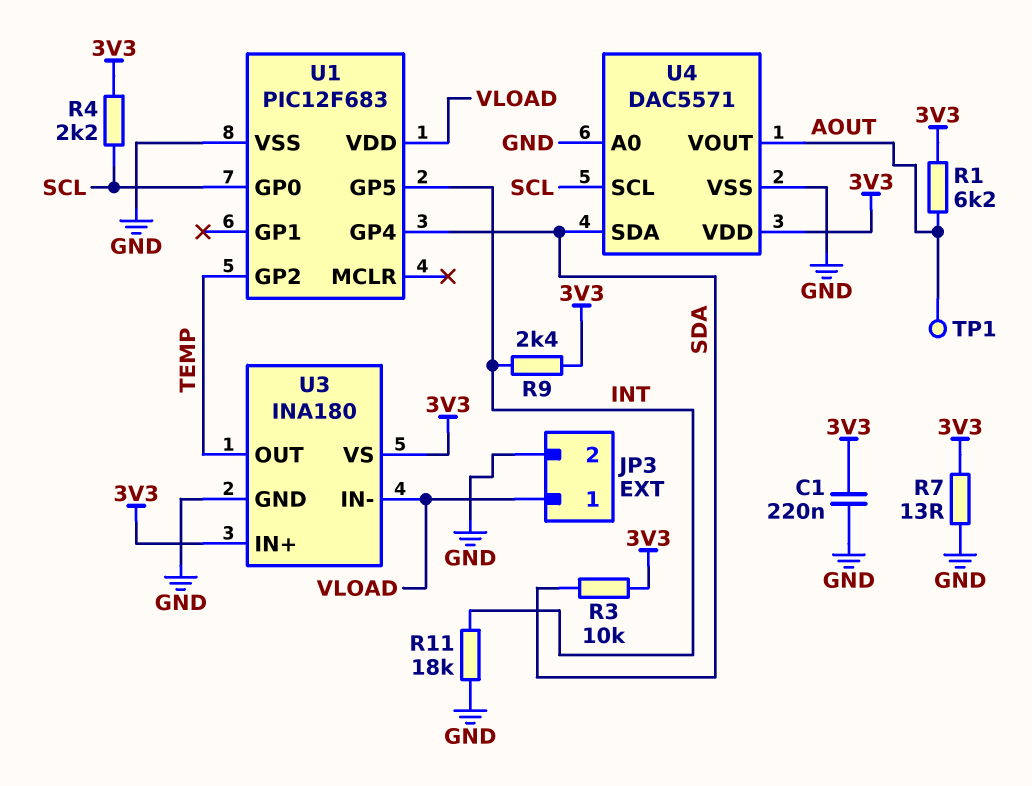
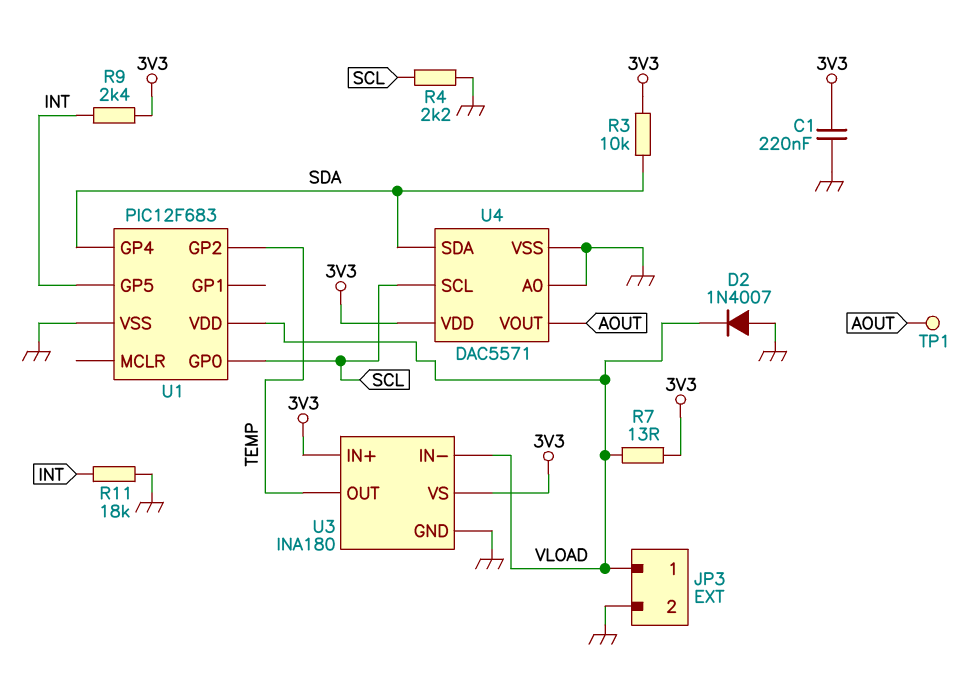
D2: none -> diode 1N4007 (A GND, K VLOAD)
R1: 6.2k (3V3, AOUT) -> none
R4: 2.2k (3V3, SCL) -> 2.2k (GND, SCL)
R7: 13 (3V3, GND) -> 13 (3V3, VLOAD)

